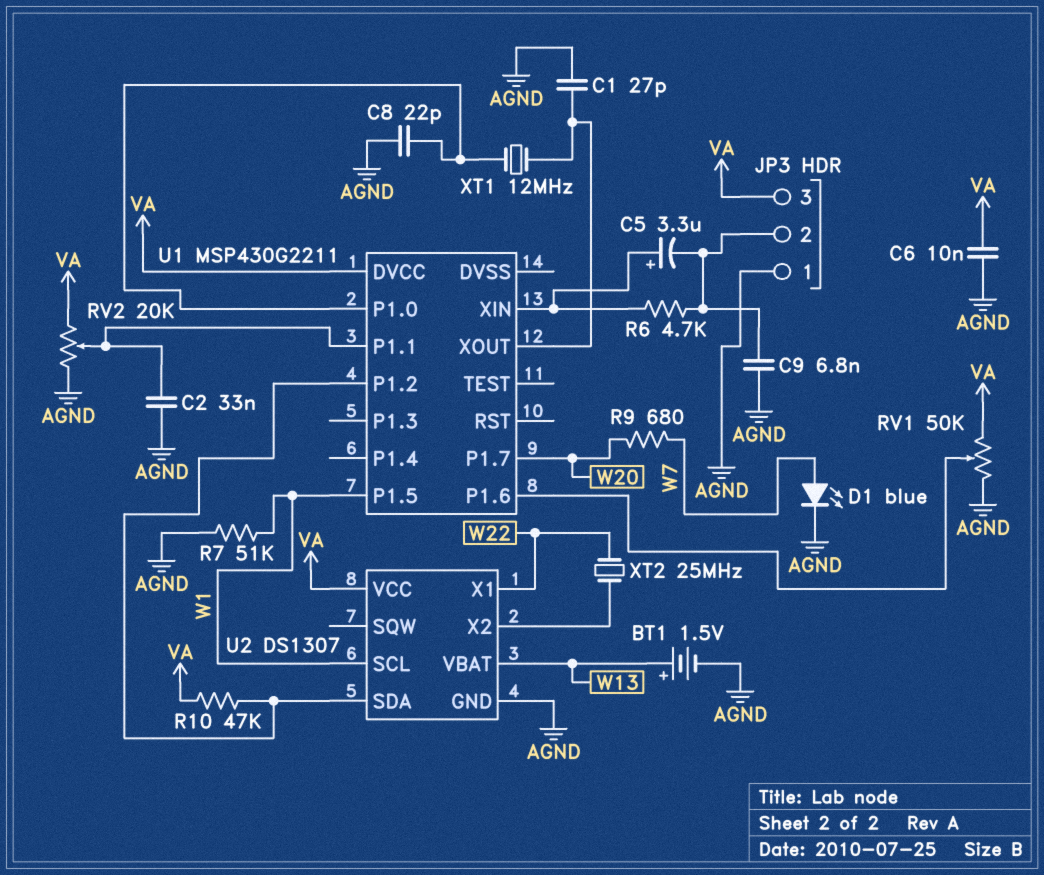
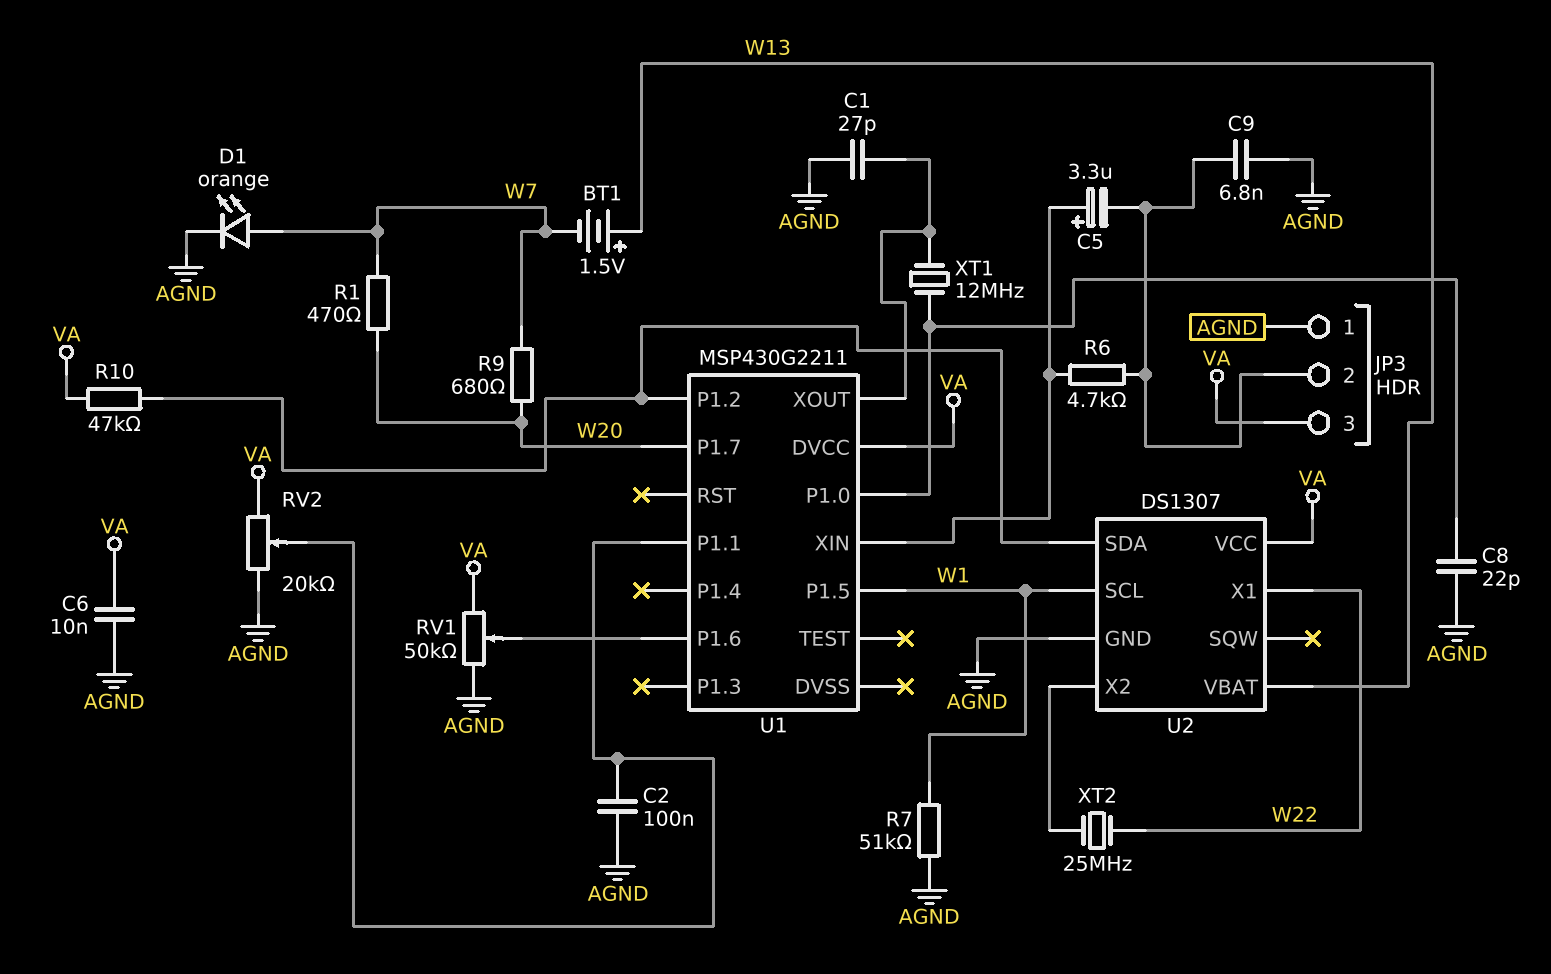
BT1: 1.5V (plus W13, minus AGND) -> 1.5V (plus W13, minus W7)
C2: 33nF (AGND, U1/P1.1) -> 100nF (AGND, U1/P1.1)
D1: LED blue (A W7, K AGND) -> LED orange (A W7, K AGND)
R1: none -> 470 (W7, W20)

